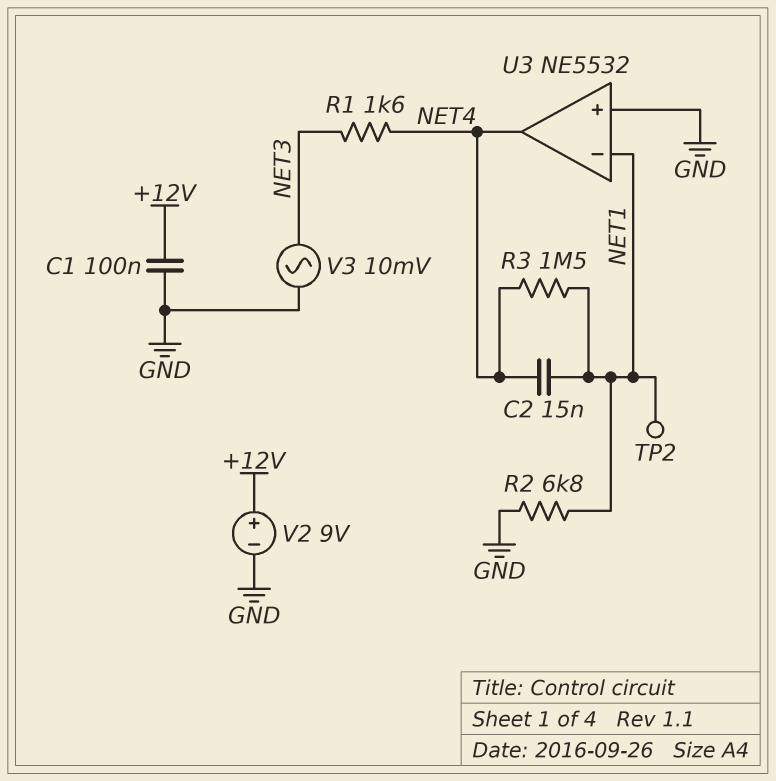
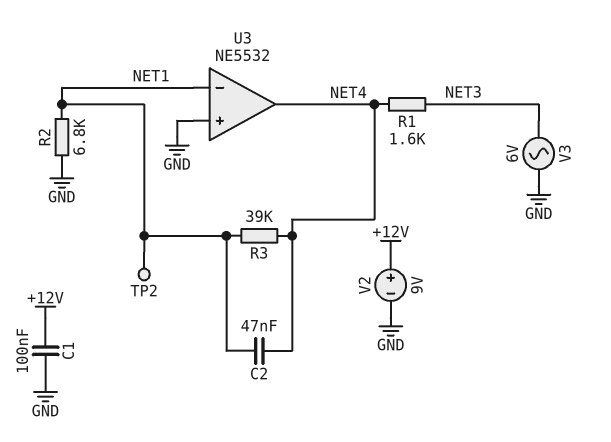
C2: 15nF (NET1, NET4) -> 47nF (NET1, NET4)
R3: 1.5M (NET1, NET4) -> 39k (NET1, NET4)
V3: AC 10mV (GND, NET3) -> AC 6V (GND, NET3)

